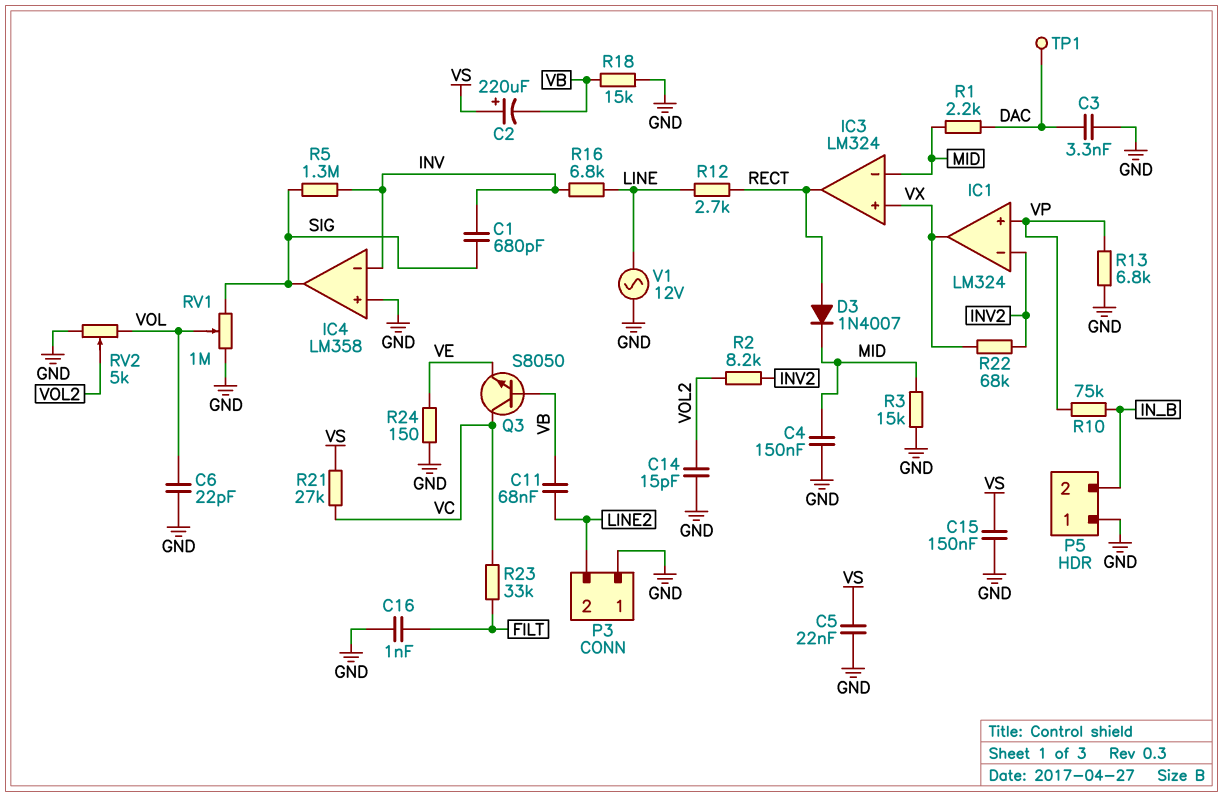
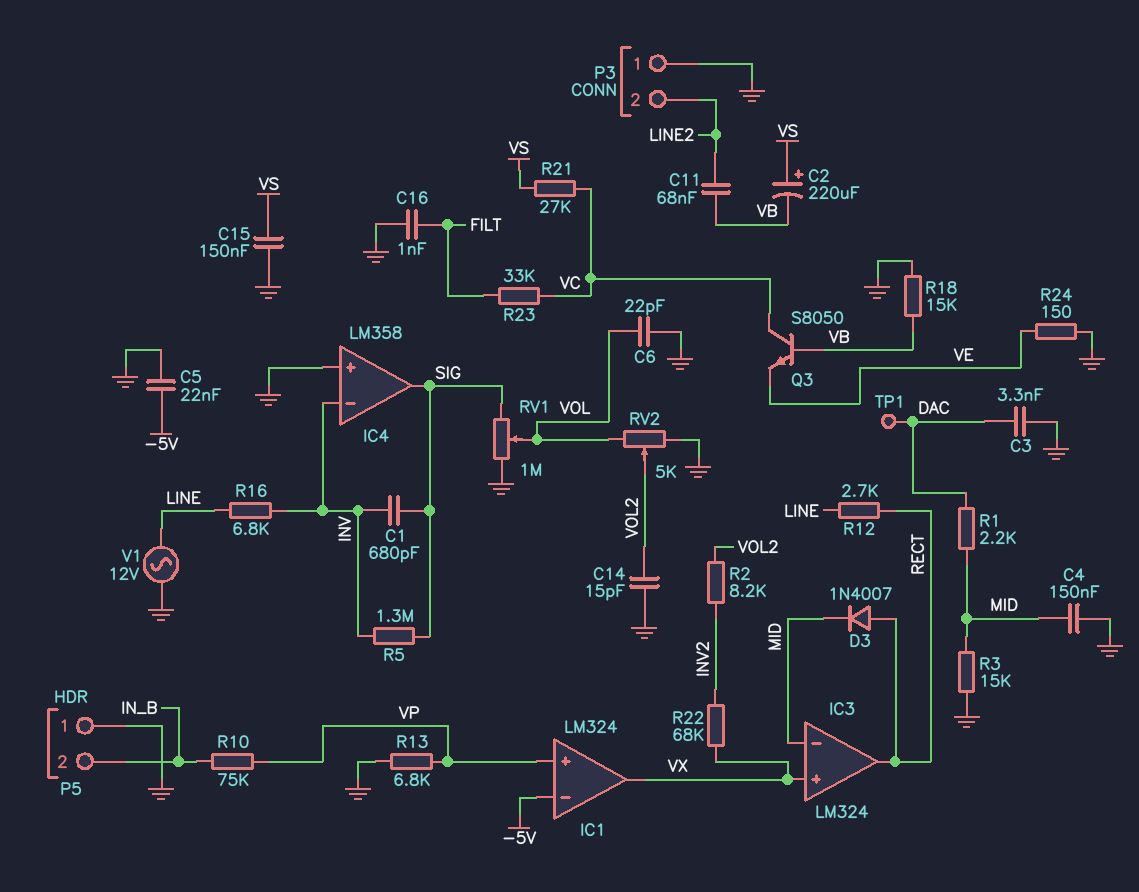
C5: 22nF (GND, VS) -> 22nF (-5V, GND)
IC1 pin in-: INV2 -> -5V

